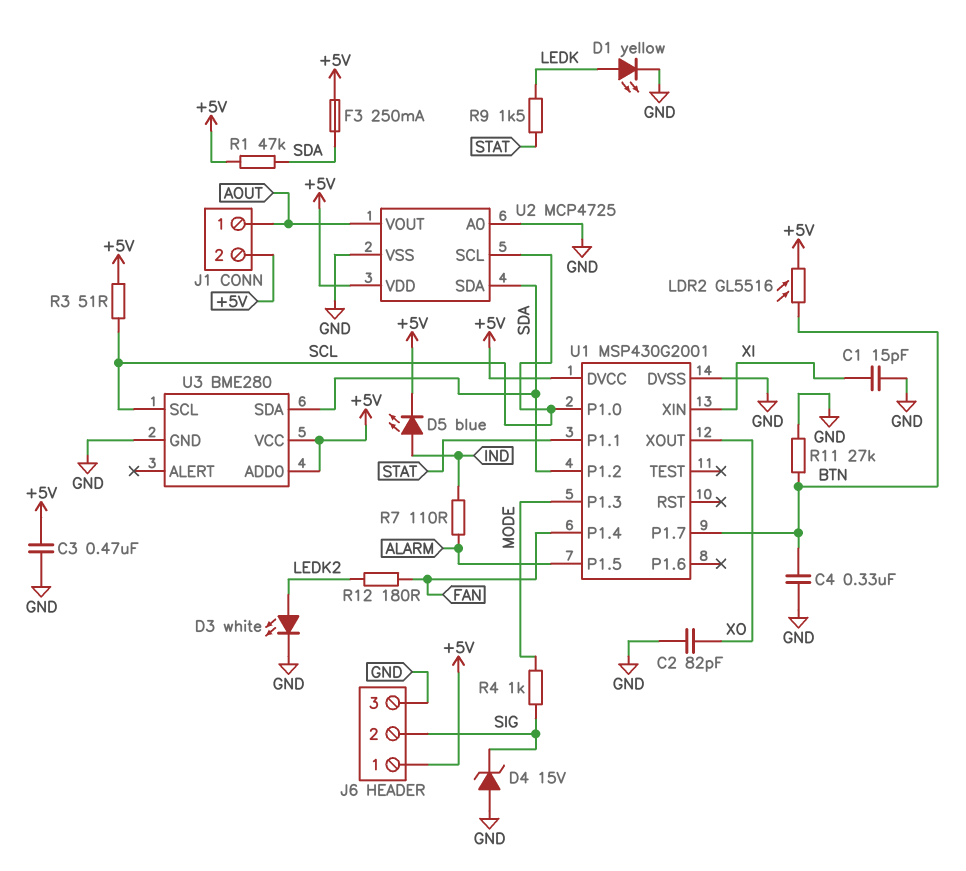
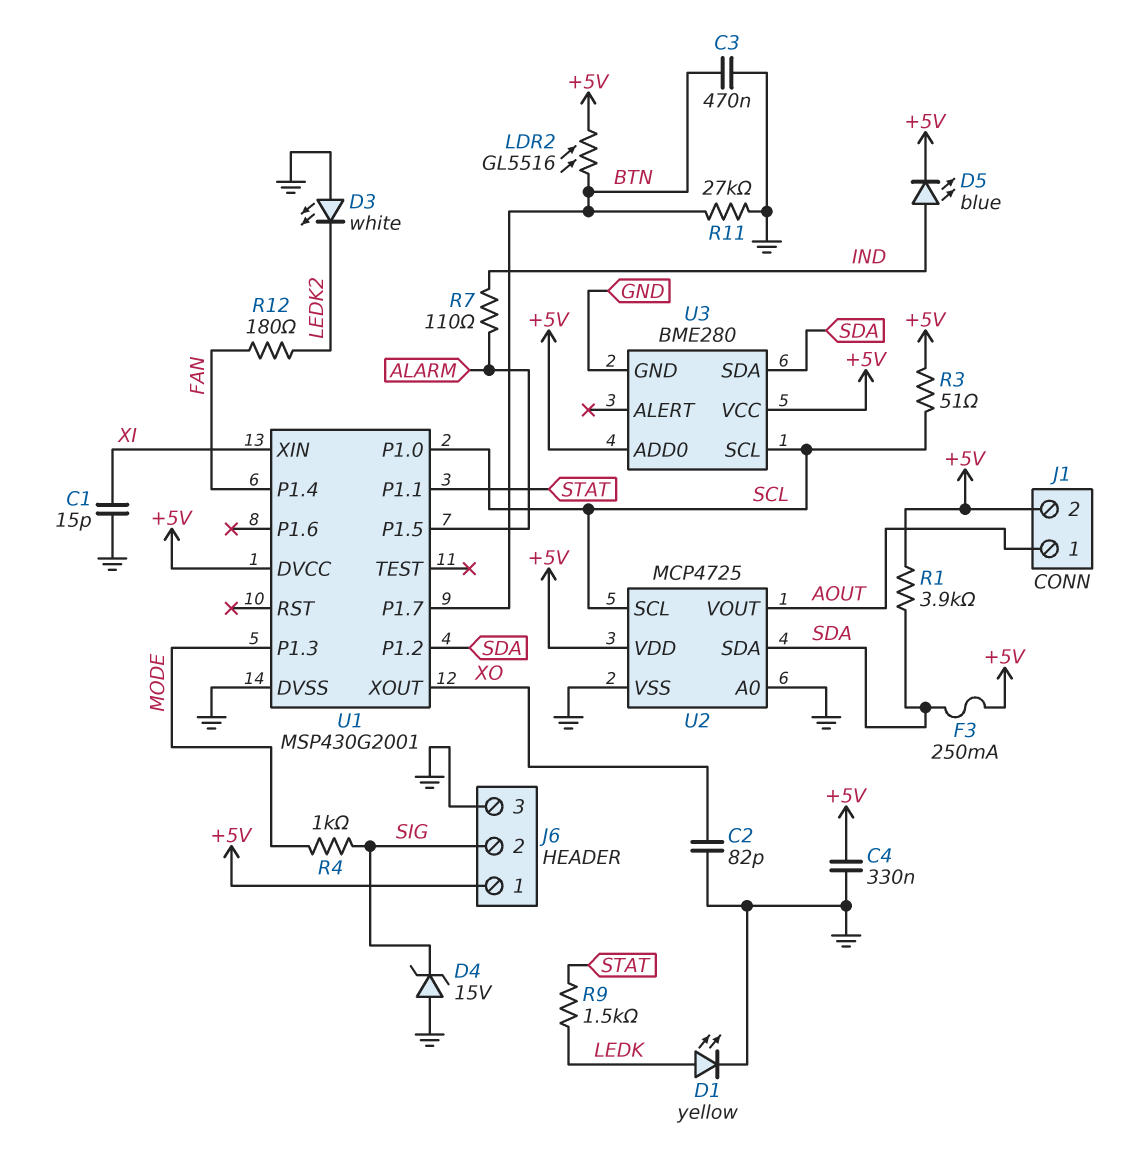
C3: 470nF (+5V, GND) -> 470nF (BTN, GND)
C4: 330nF (BTN, GND) -> 330nF (+5V, GND)
D3: LED white (A LEDK2, K GND) -> LED white (A GND, K LEDK2)
R1: 47k (+5V, SDA) -> 3.9k (+5V, SDA)

